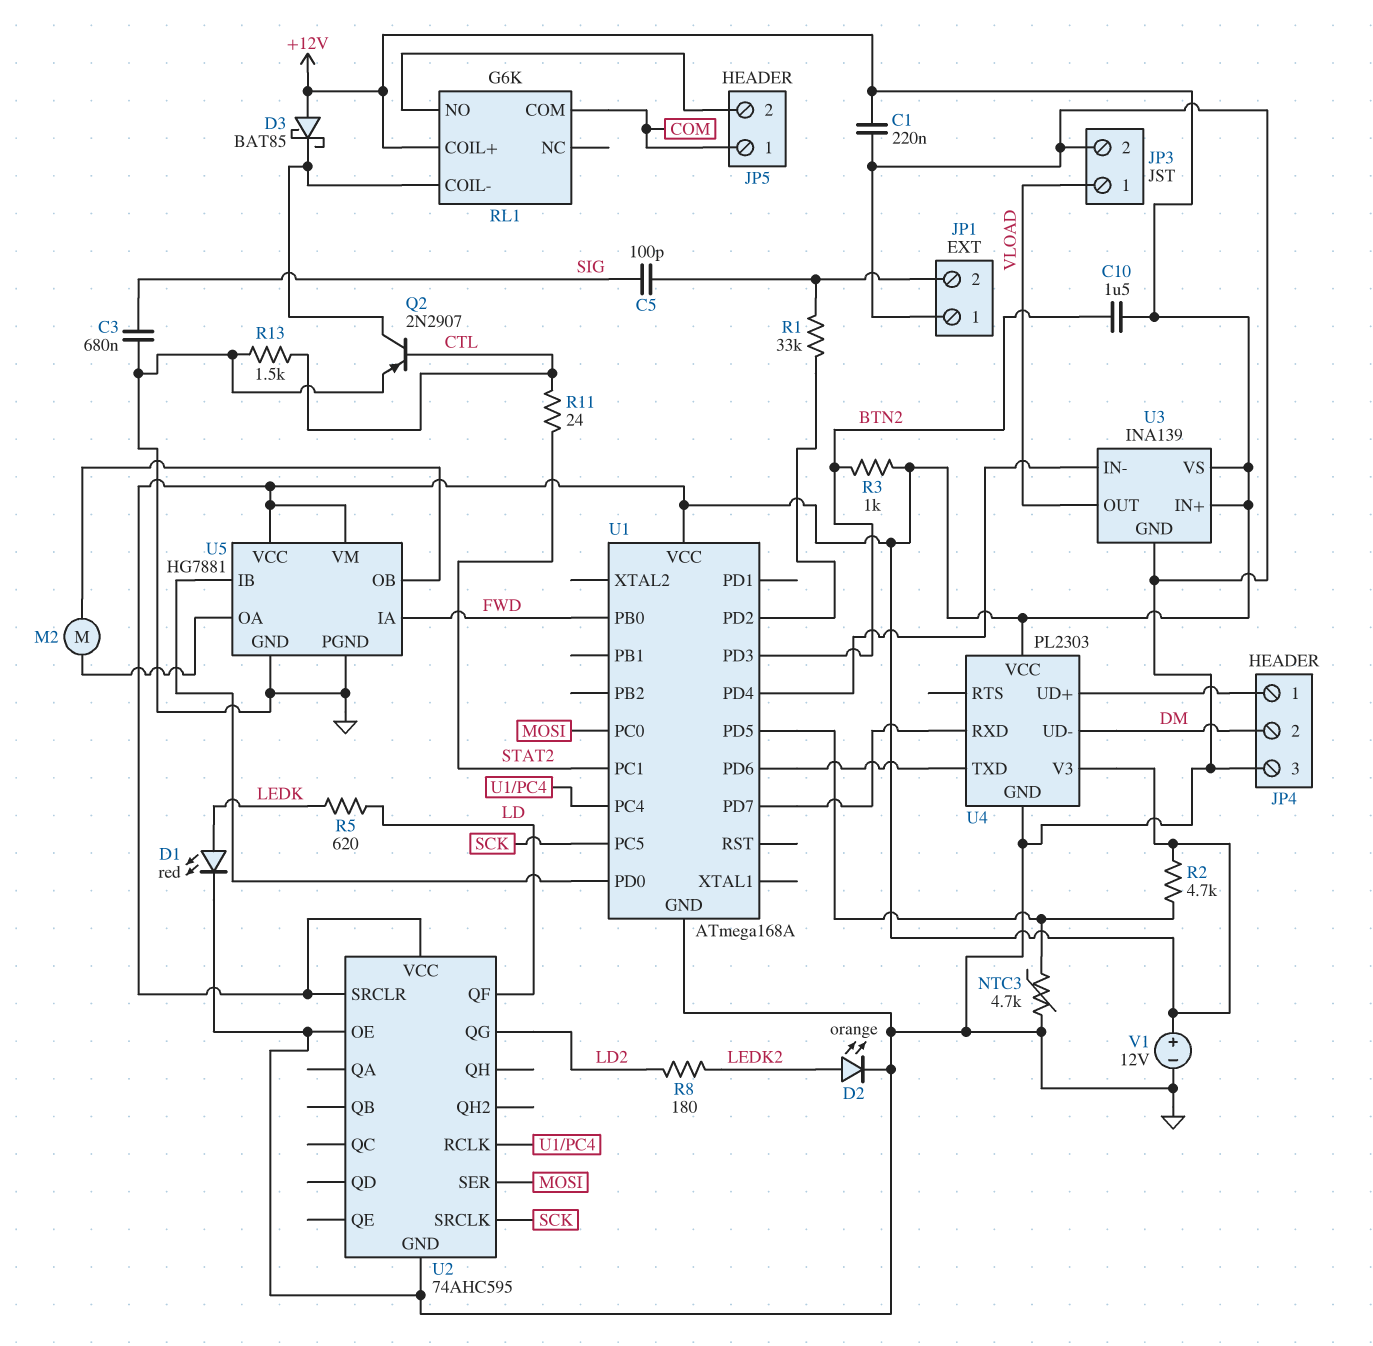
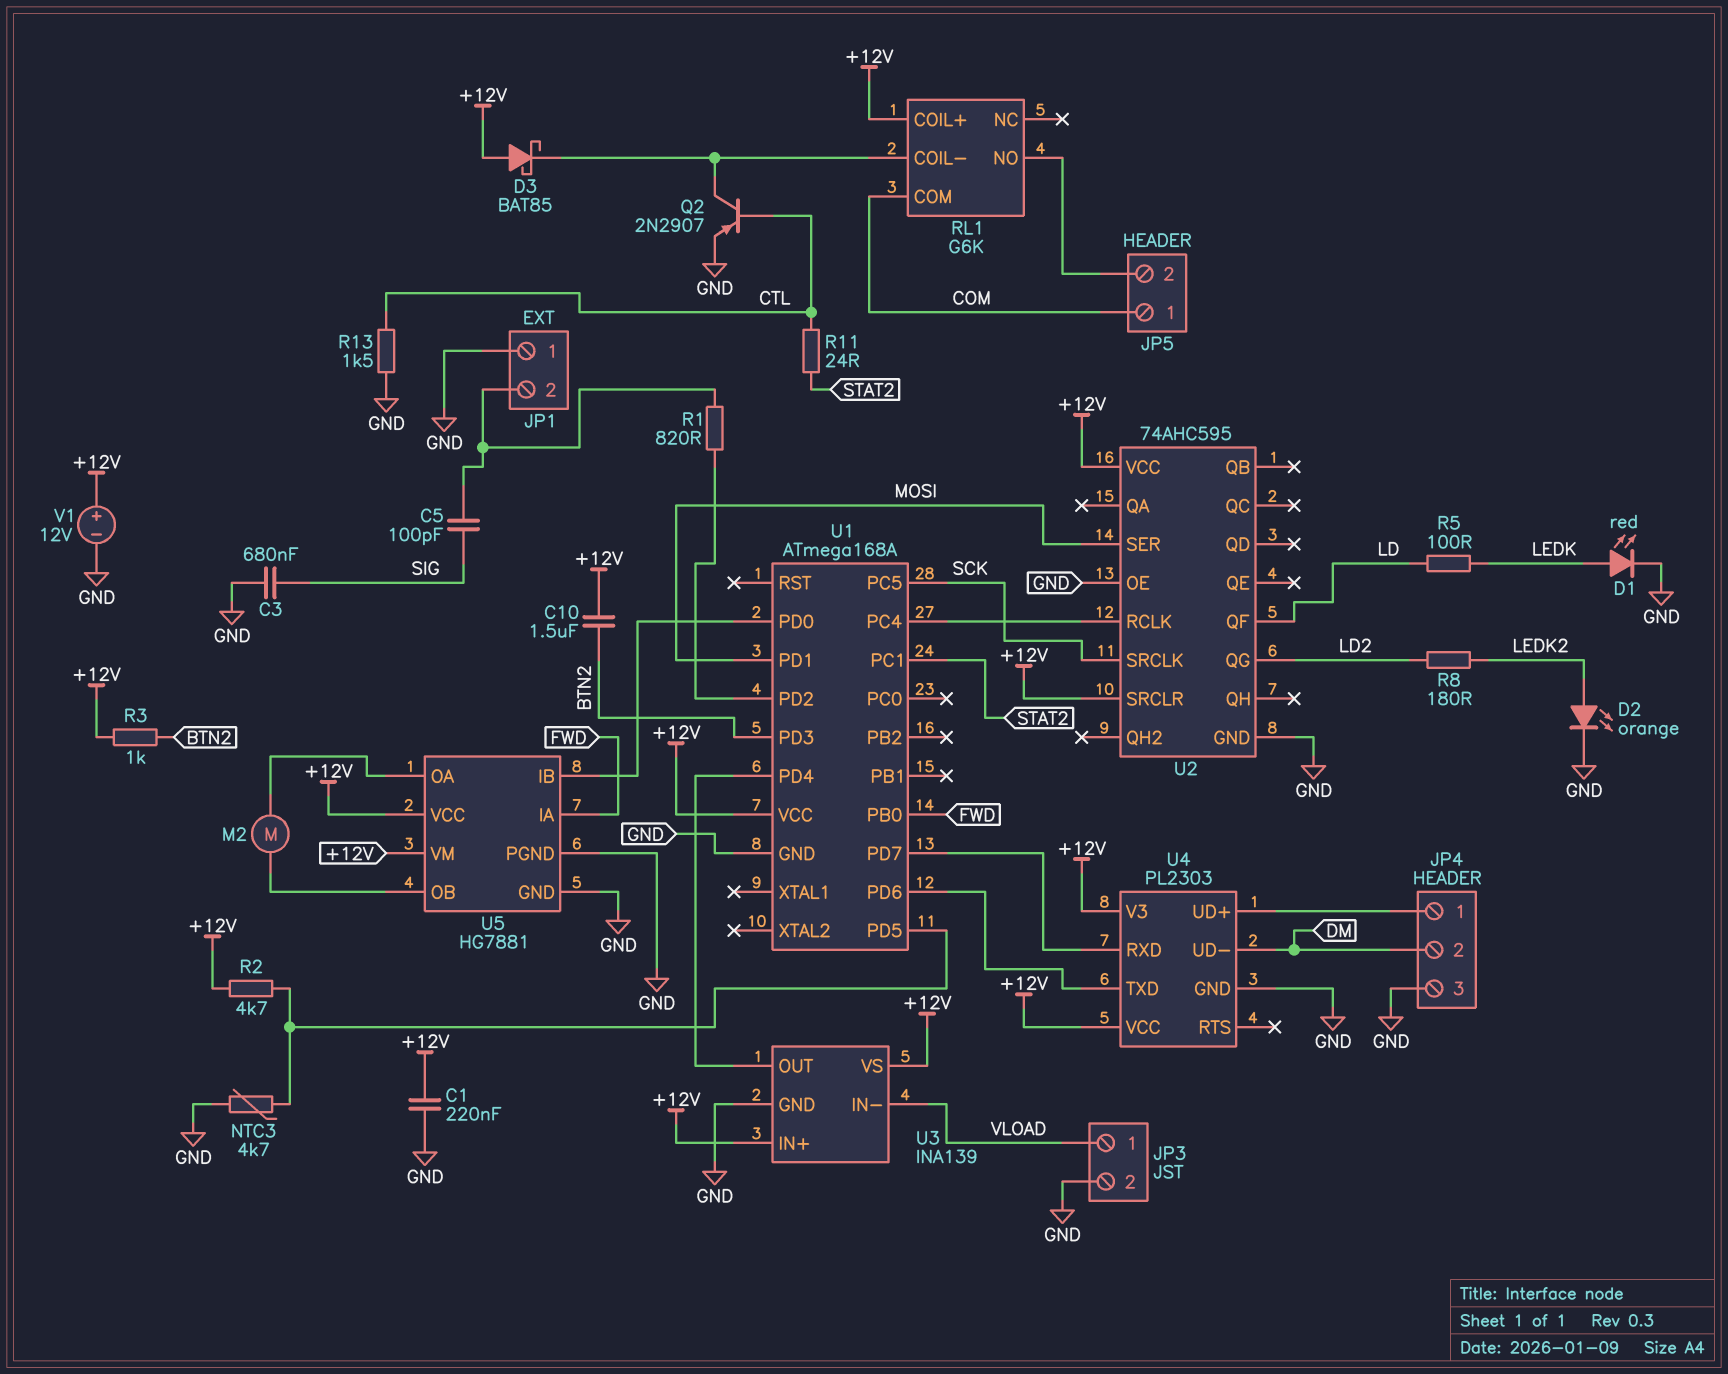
R1: 33k (JP1/2, U1/PD2) -> 820 (JP1/2, U1/PD2)
R5: 620 (LD, LEDK) -> 100 (LD, LEDK)
U1 pin PC0: MOSI -> none
U1 pin PD1: none -> MOSI
U3 pin IN-: U1/PD4 -> VLOAD
U3 pin OUT: VLOAD -> U1/PD4

